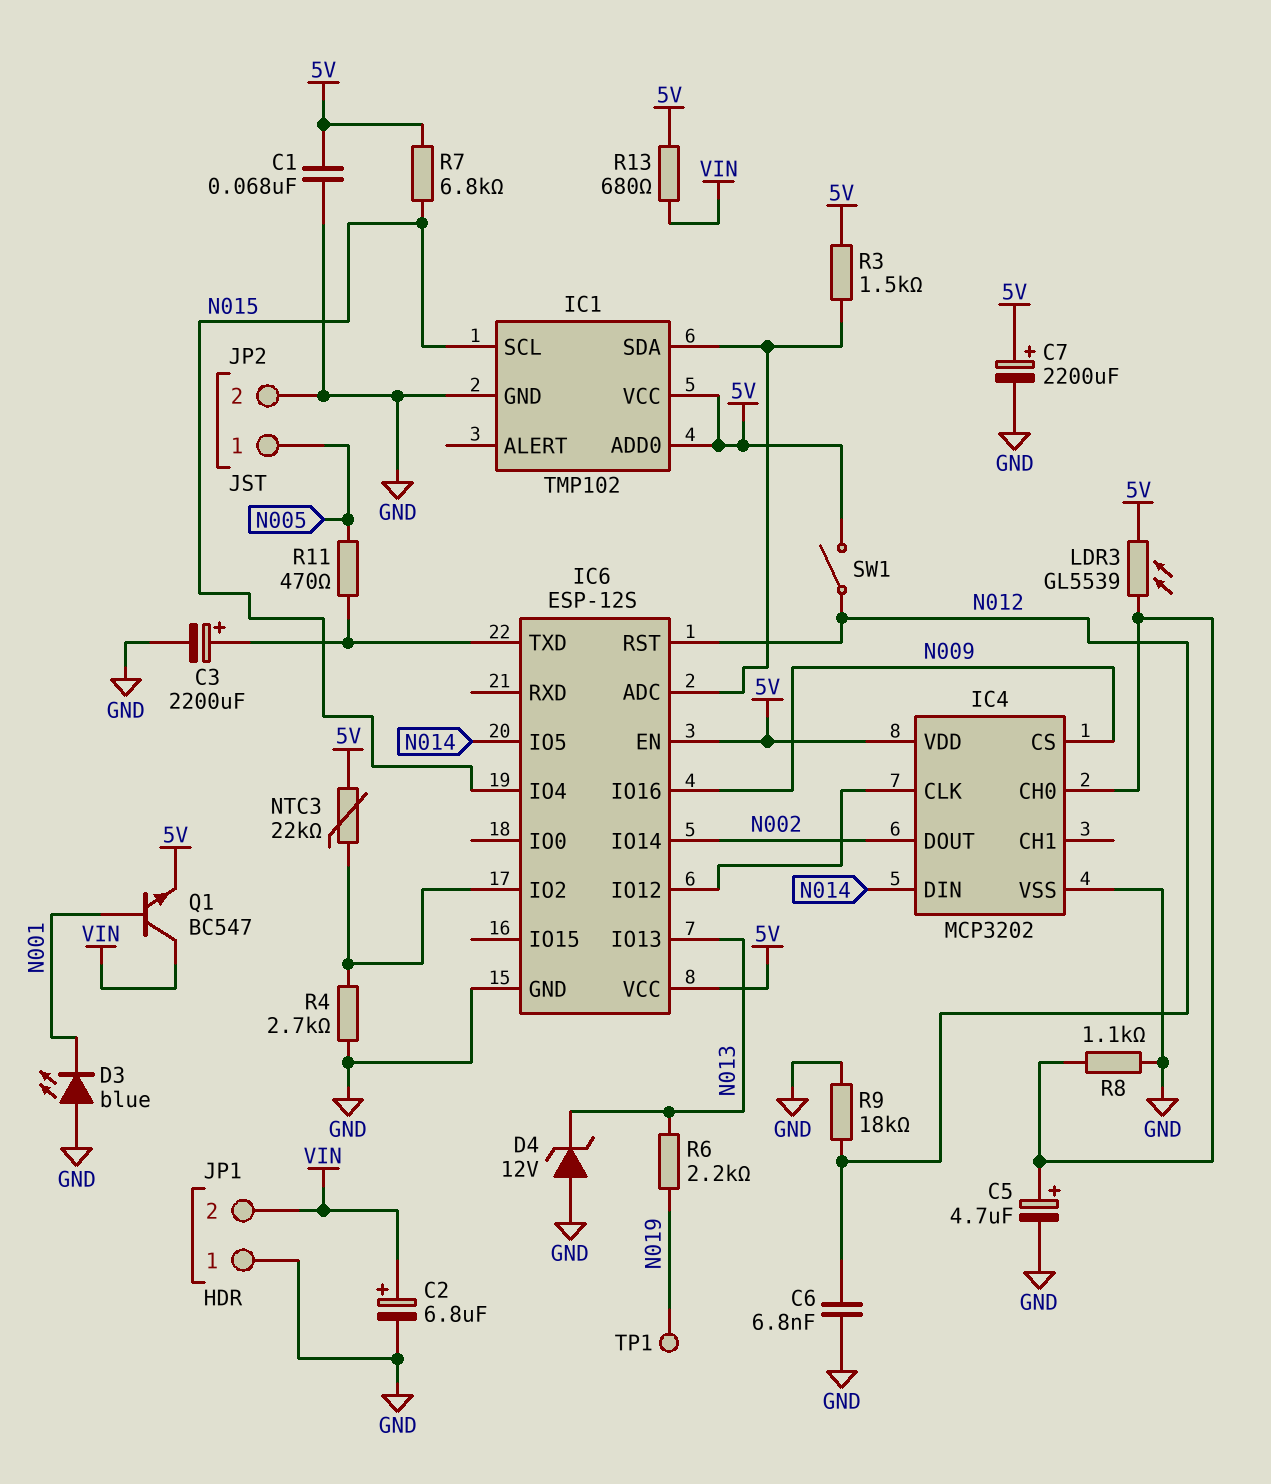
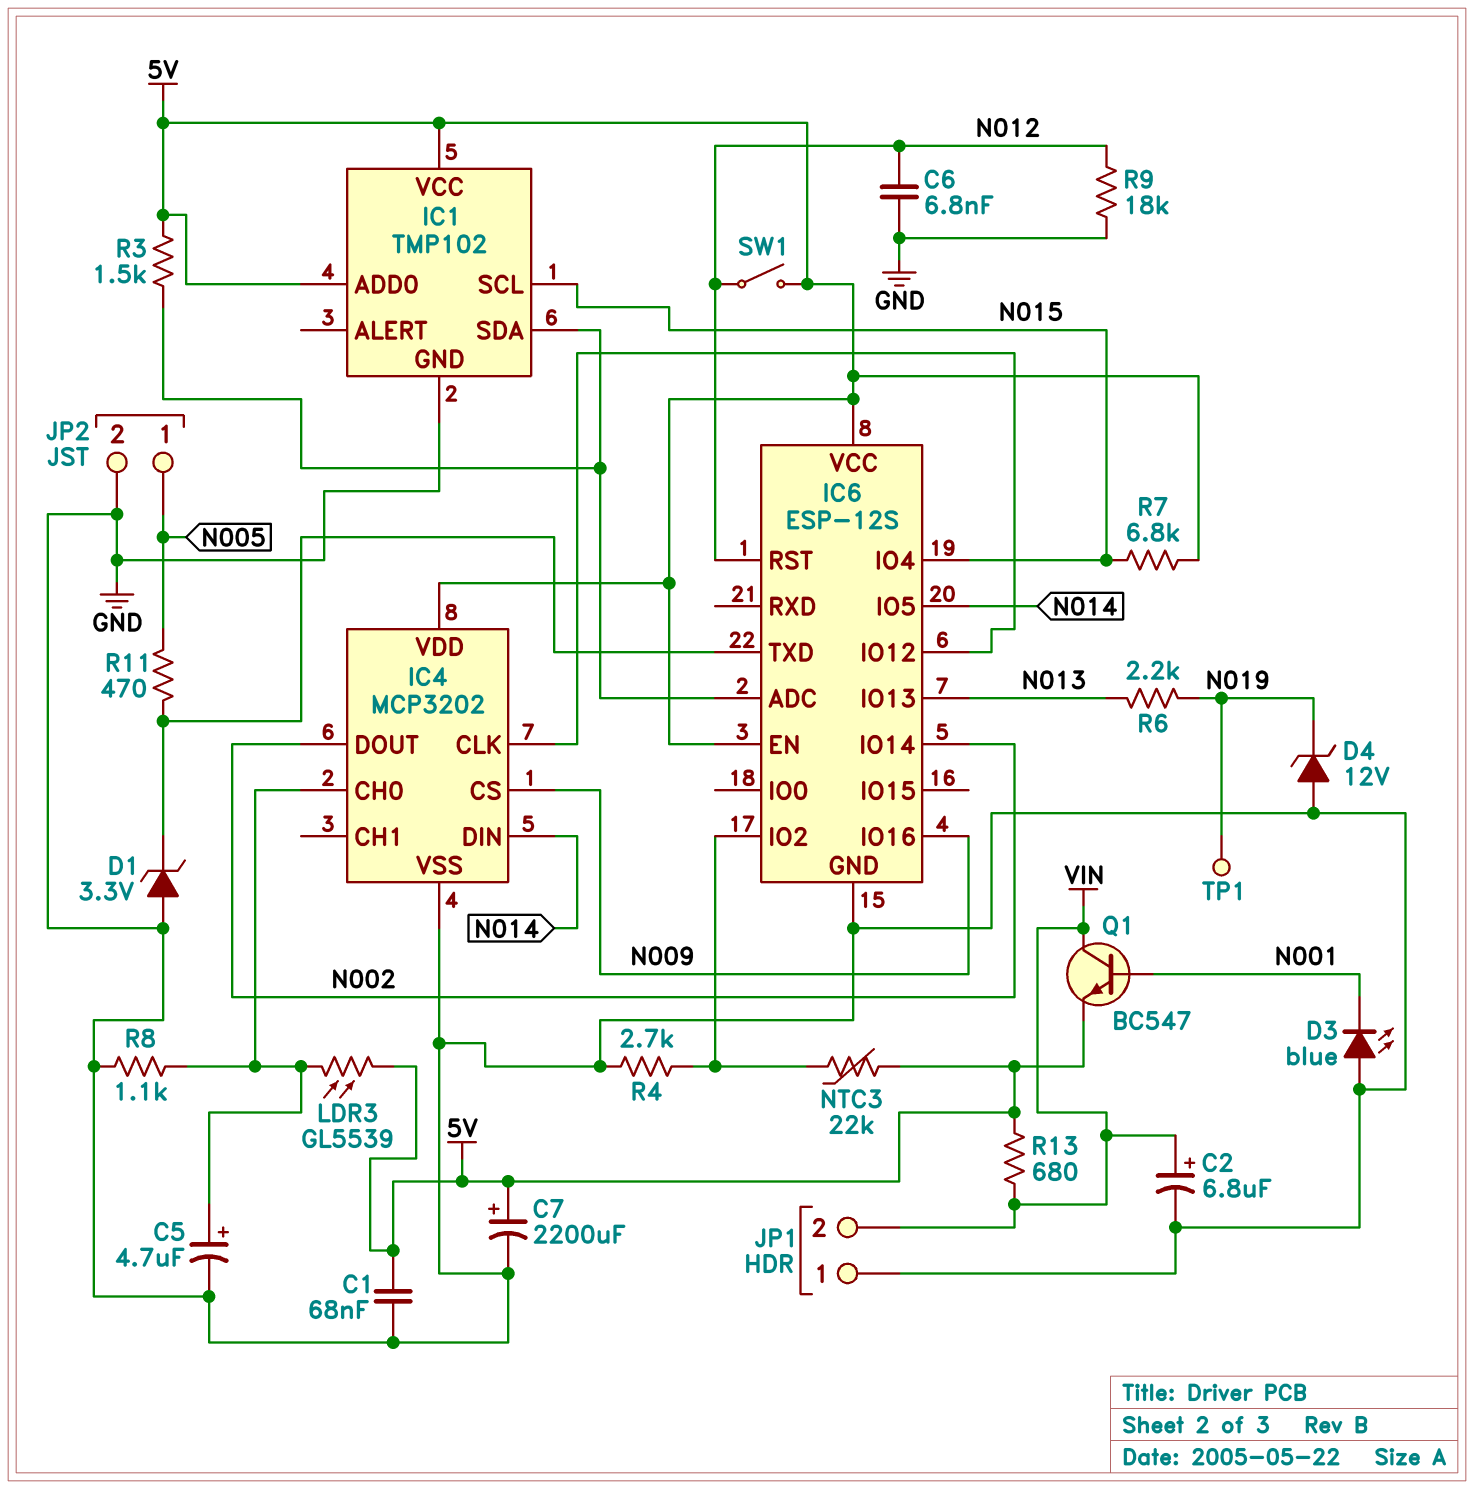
C3: 2200uF (plus IC6/TXD, minus GND) -> none
D1: none -> zener 3.3V (A GND, K IC6/TXD)
D4: zener 12V (A GND, K N013) -> zener 12V (A GND, K N019)

